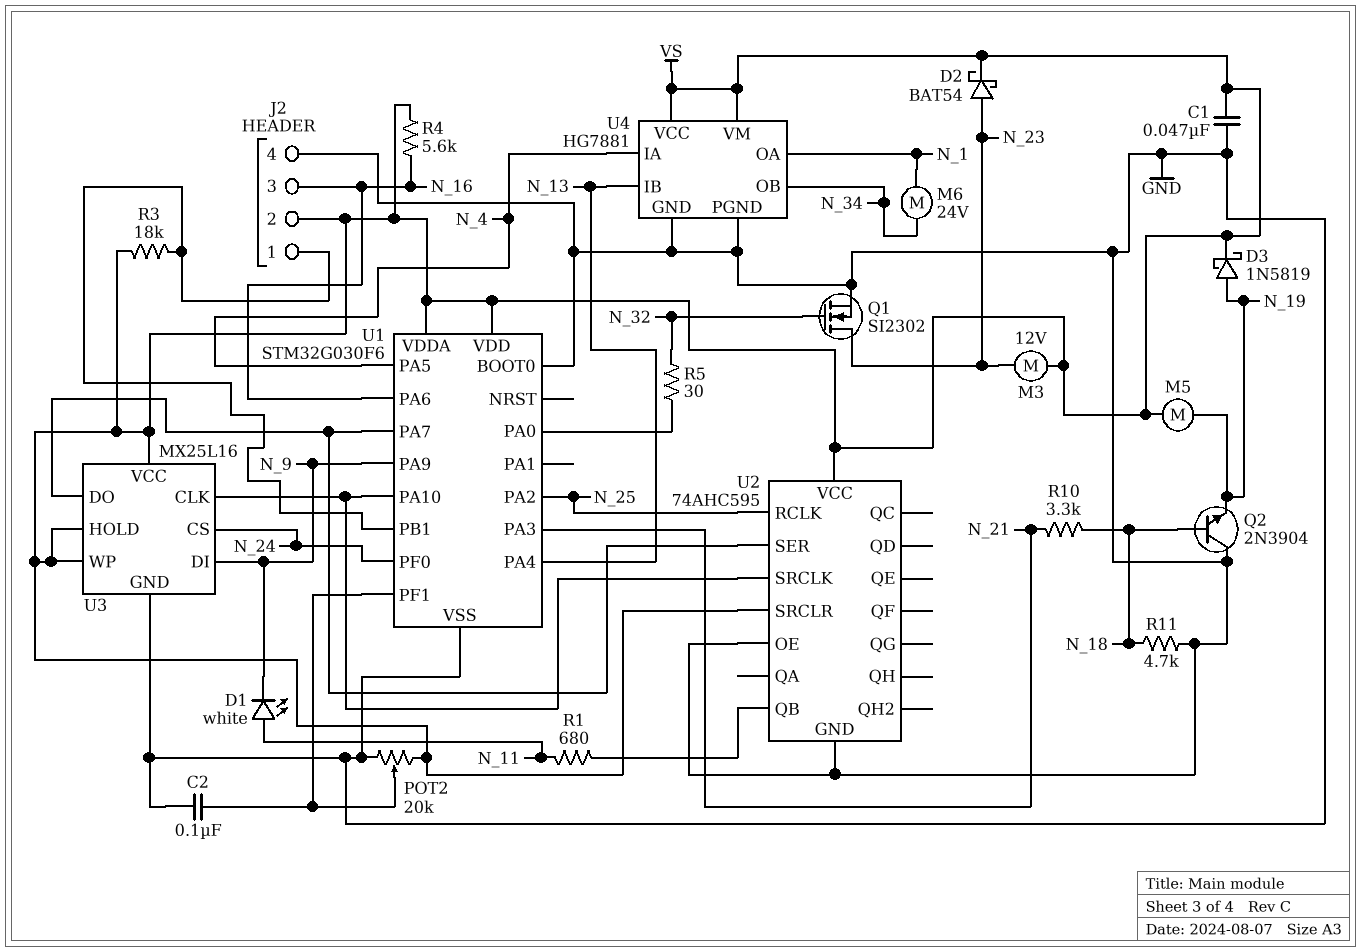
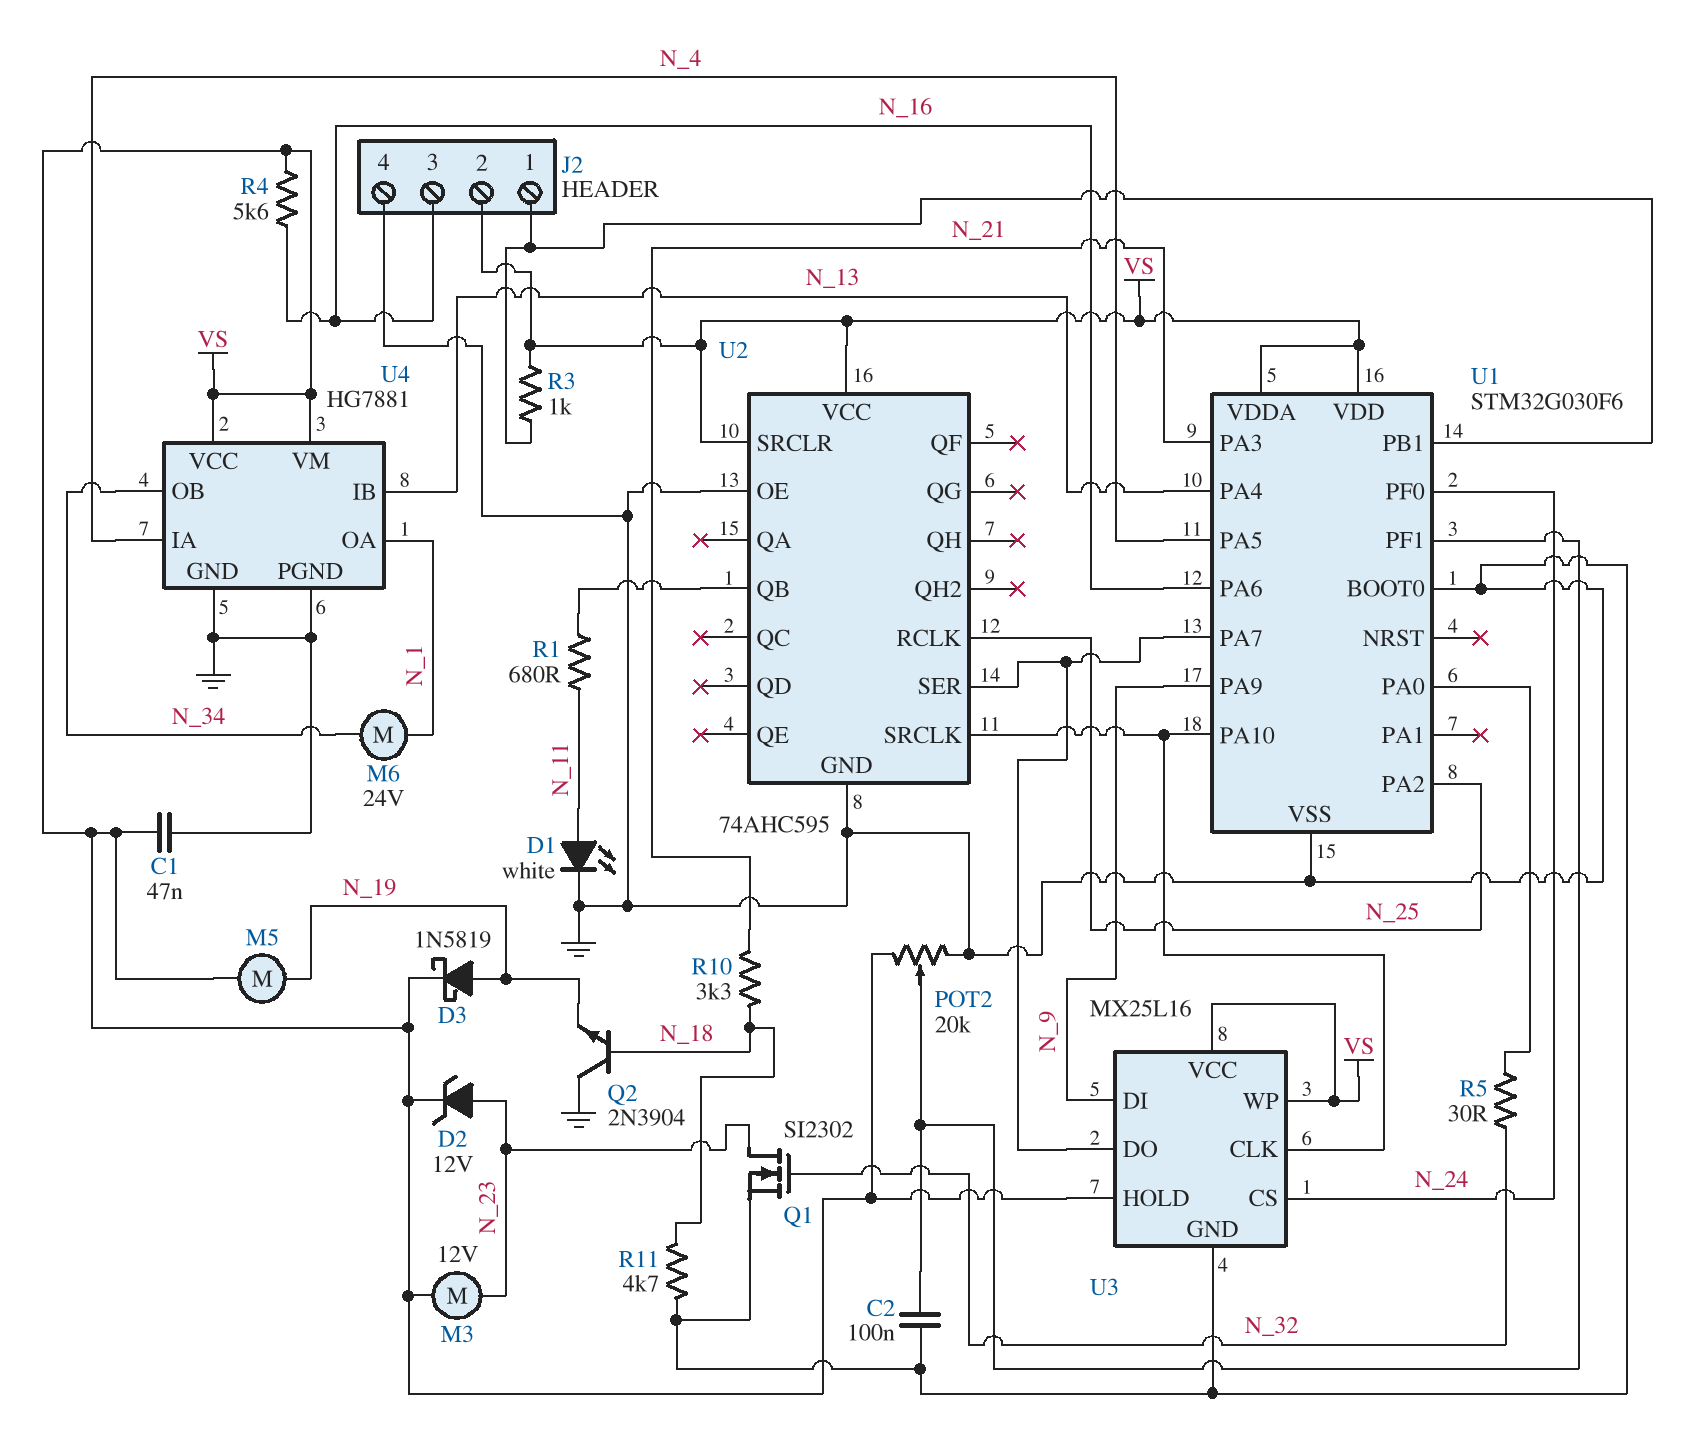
D1: LED white (A N_11, K N_9) -> LED white (A N_11, K GND)
D2: schottky BAT54 (A N_23, K VS) -> zener 12V (A N_23, K VS)
R3: 18k (J2/1, VS) -> 1k (J2/1, VS)

